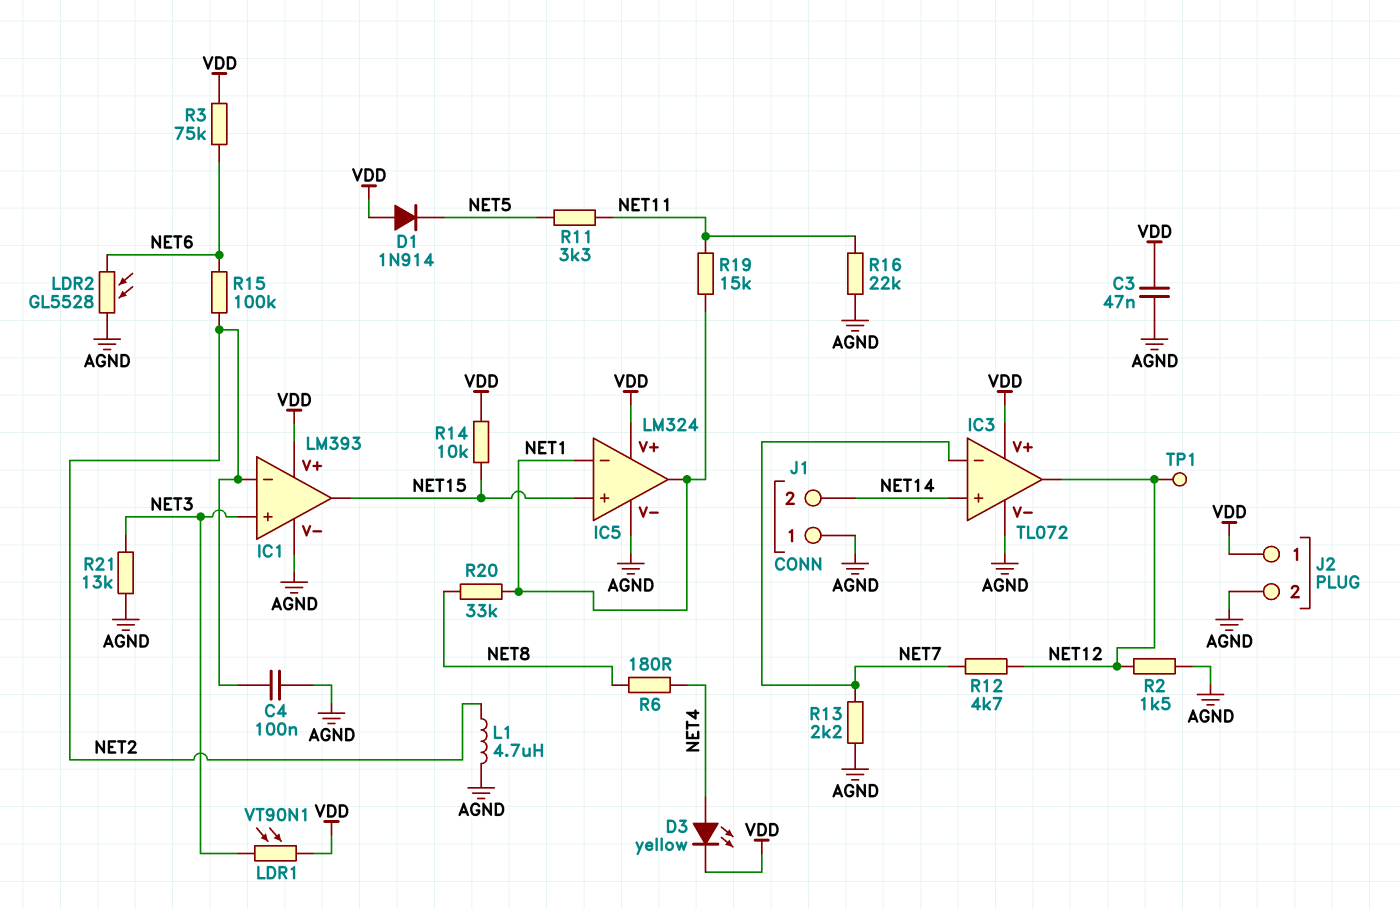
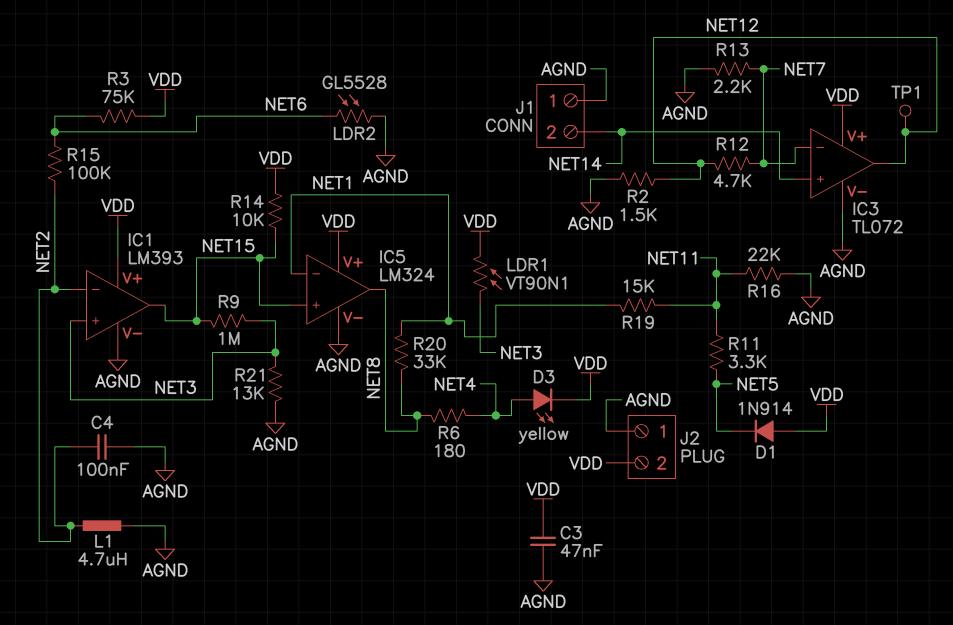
IC5 pin out: NET1 -> NET8
J2 pin 1: VDD -> AGND
J2 pin 2: AGND -> VDD
R9: none -> 1M (NET3, NET15)

